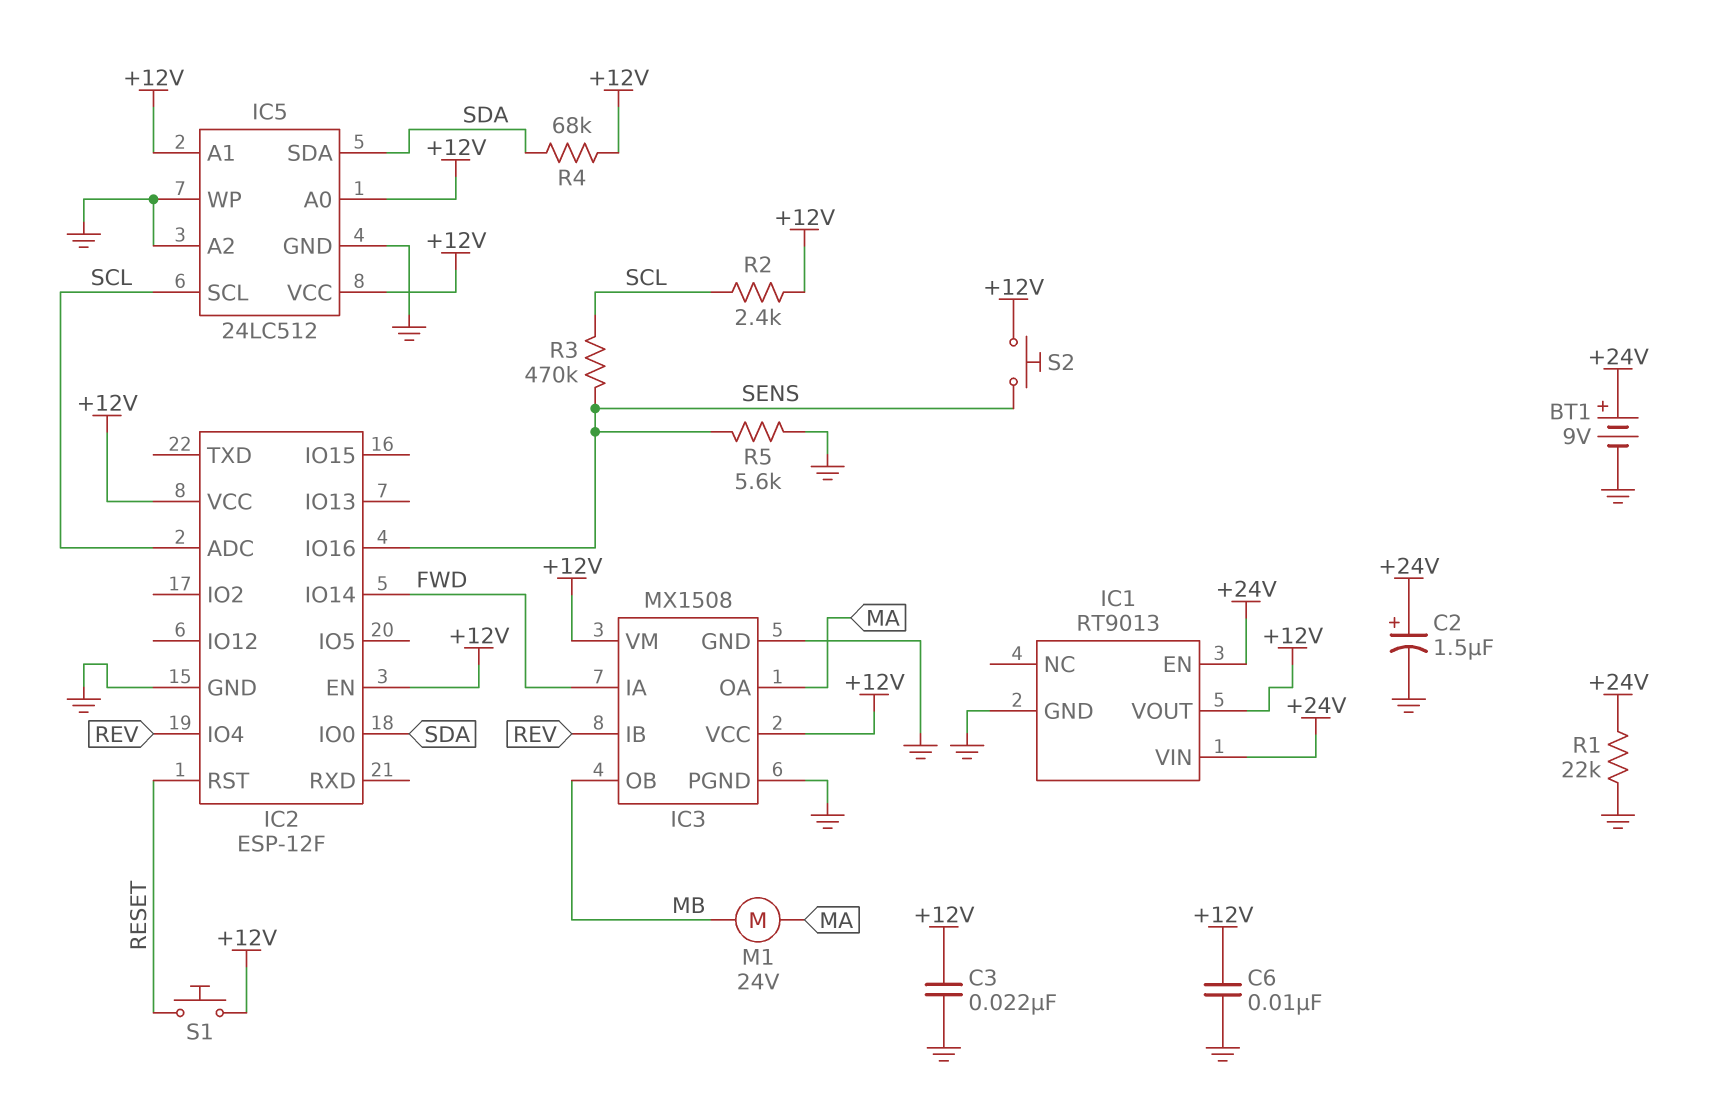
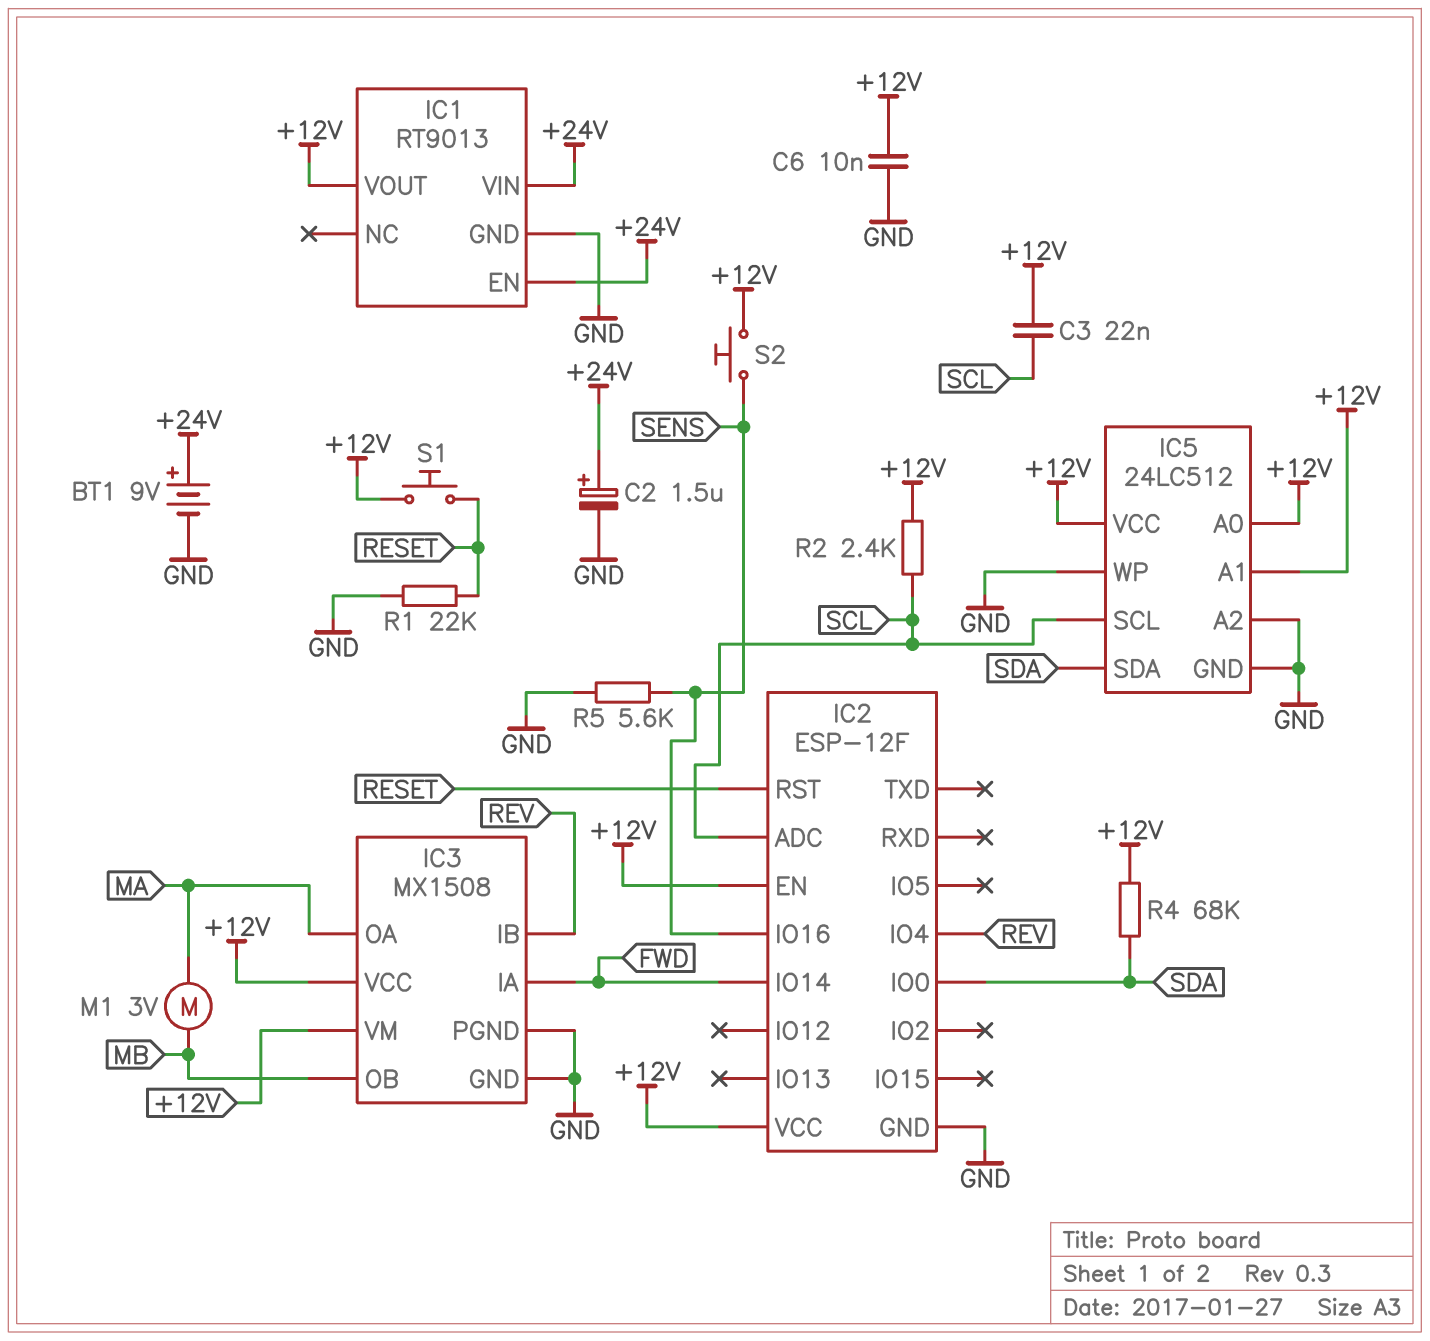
C3: 22nF (+12V, GND) -> 22nF (+12V, SCL)
M1: motor 24V (MA, MB) -> motor 3V (MA, MB)
R1: 22k (+24V, GND) -> 22k (GND, RESET)
R3: 470k (SCL, SENS) -> none

